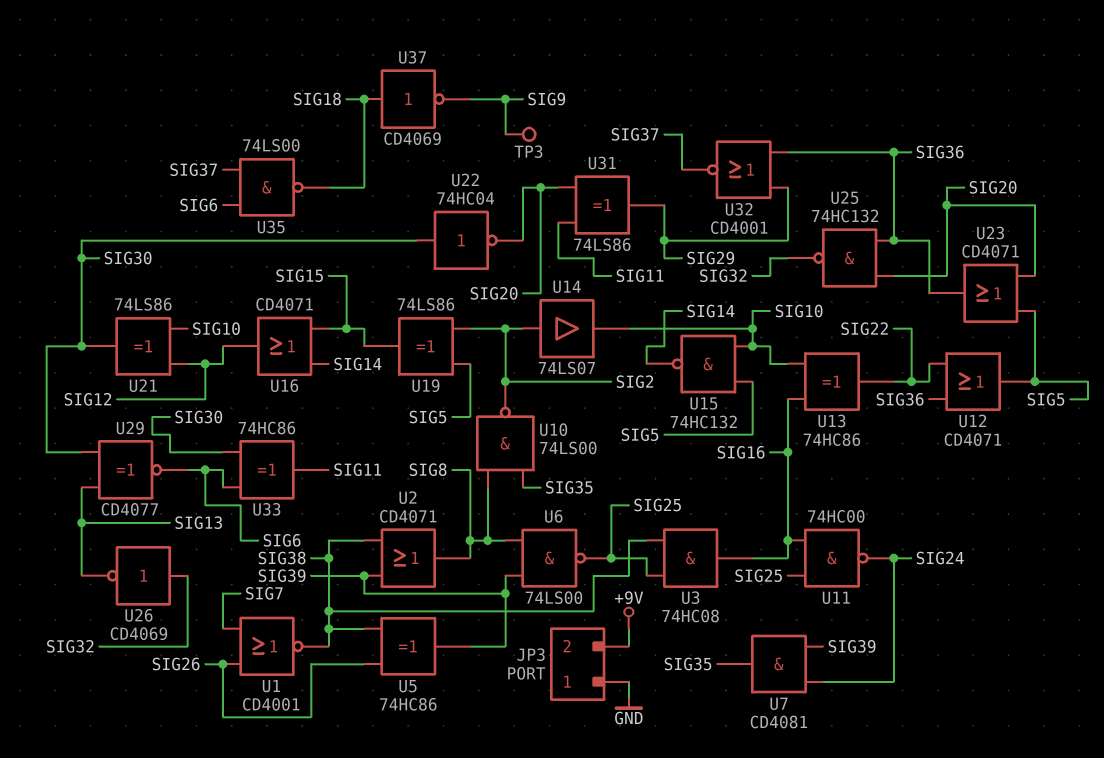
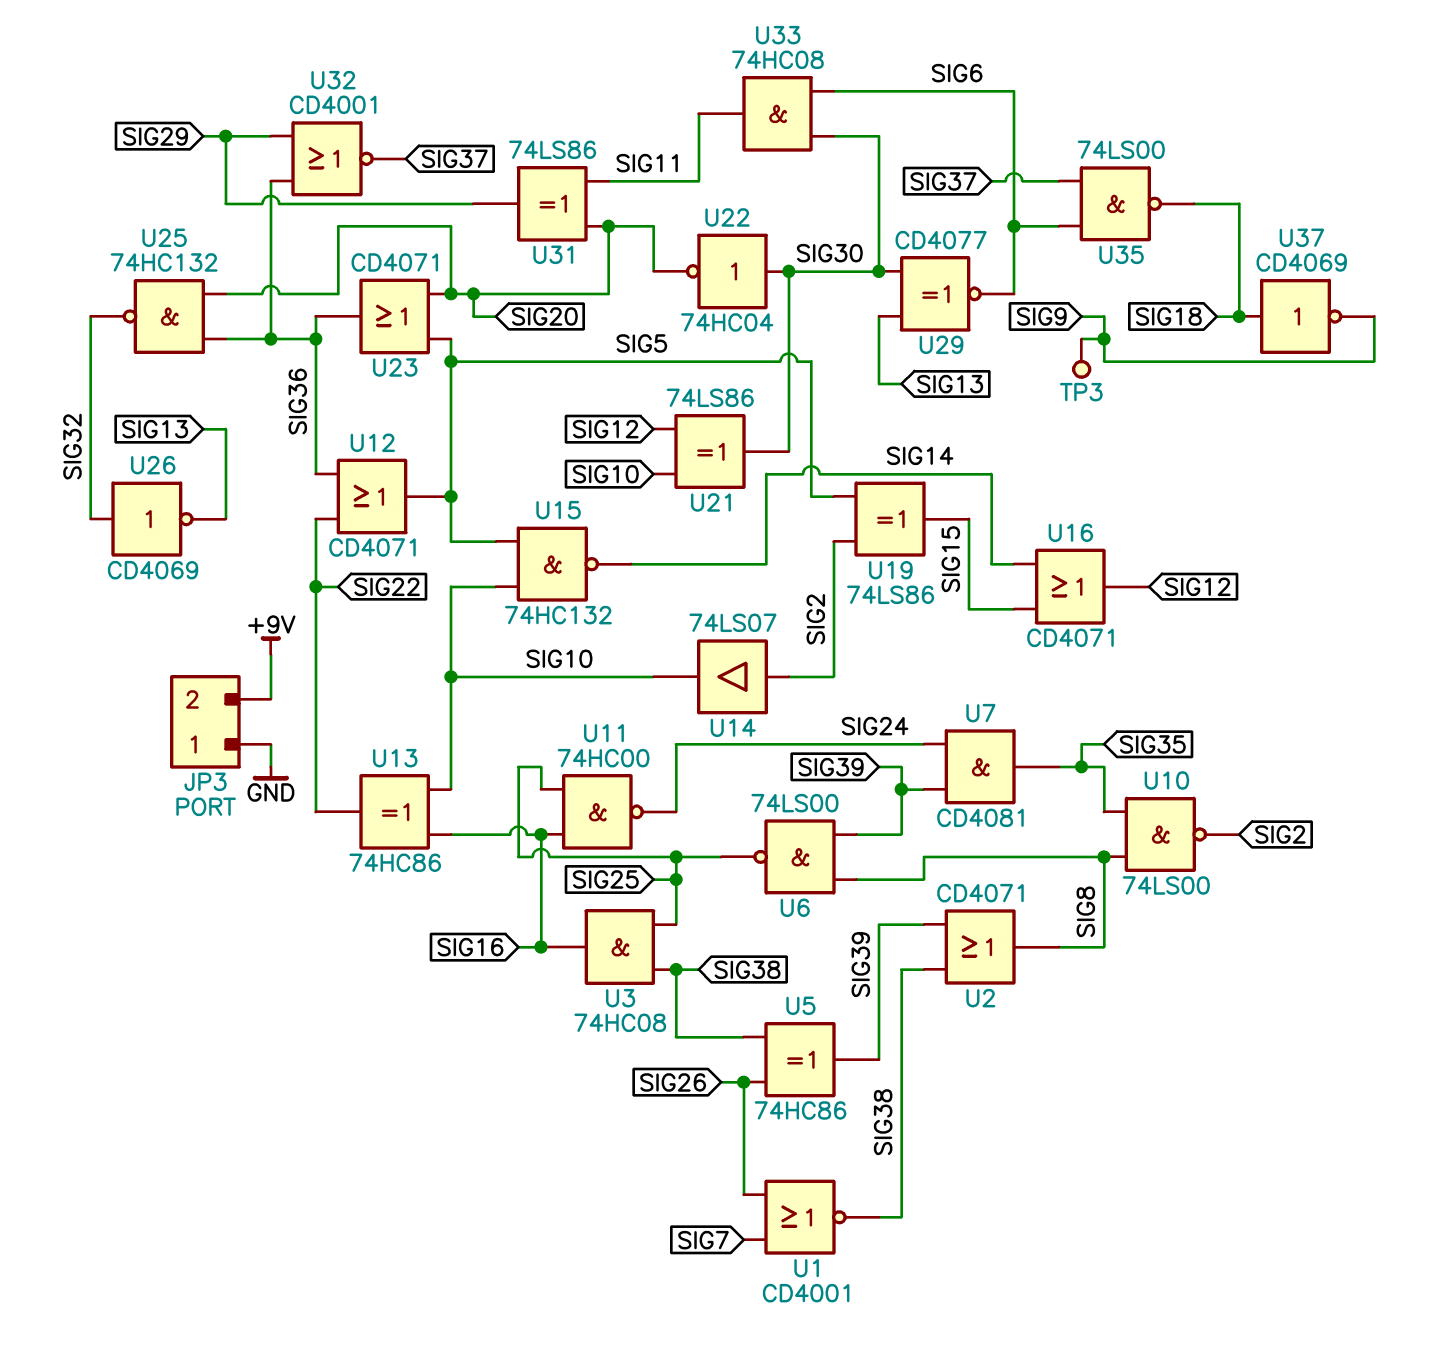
U33: XOR 74HC86 (in SIG6, in SIG30, out SIG11) -> AND 74HC08 (in SIG6, in SIG30, out SIG11)

